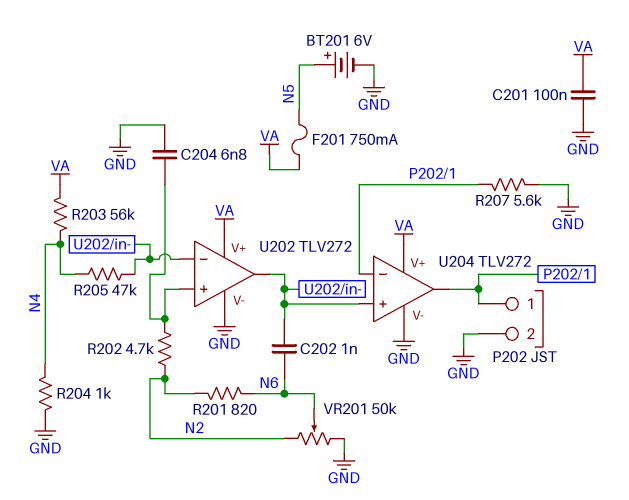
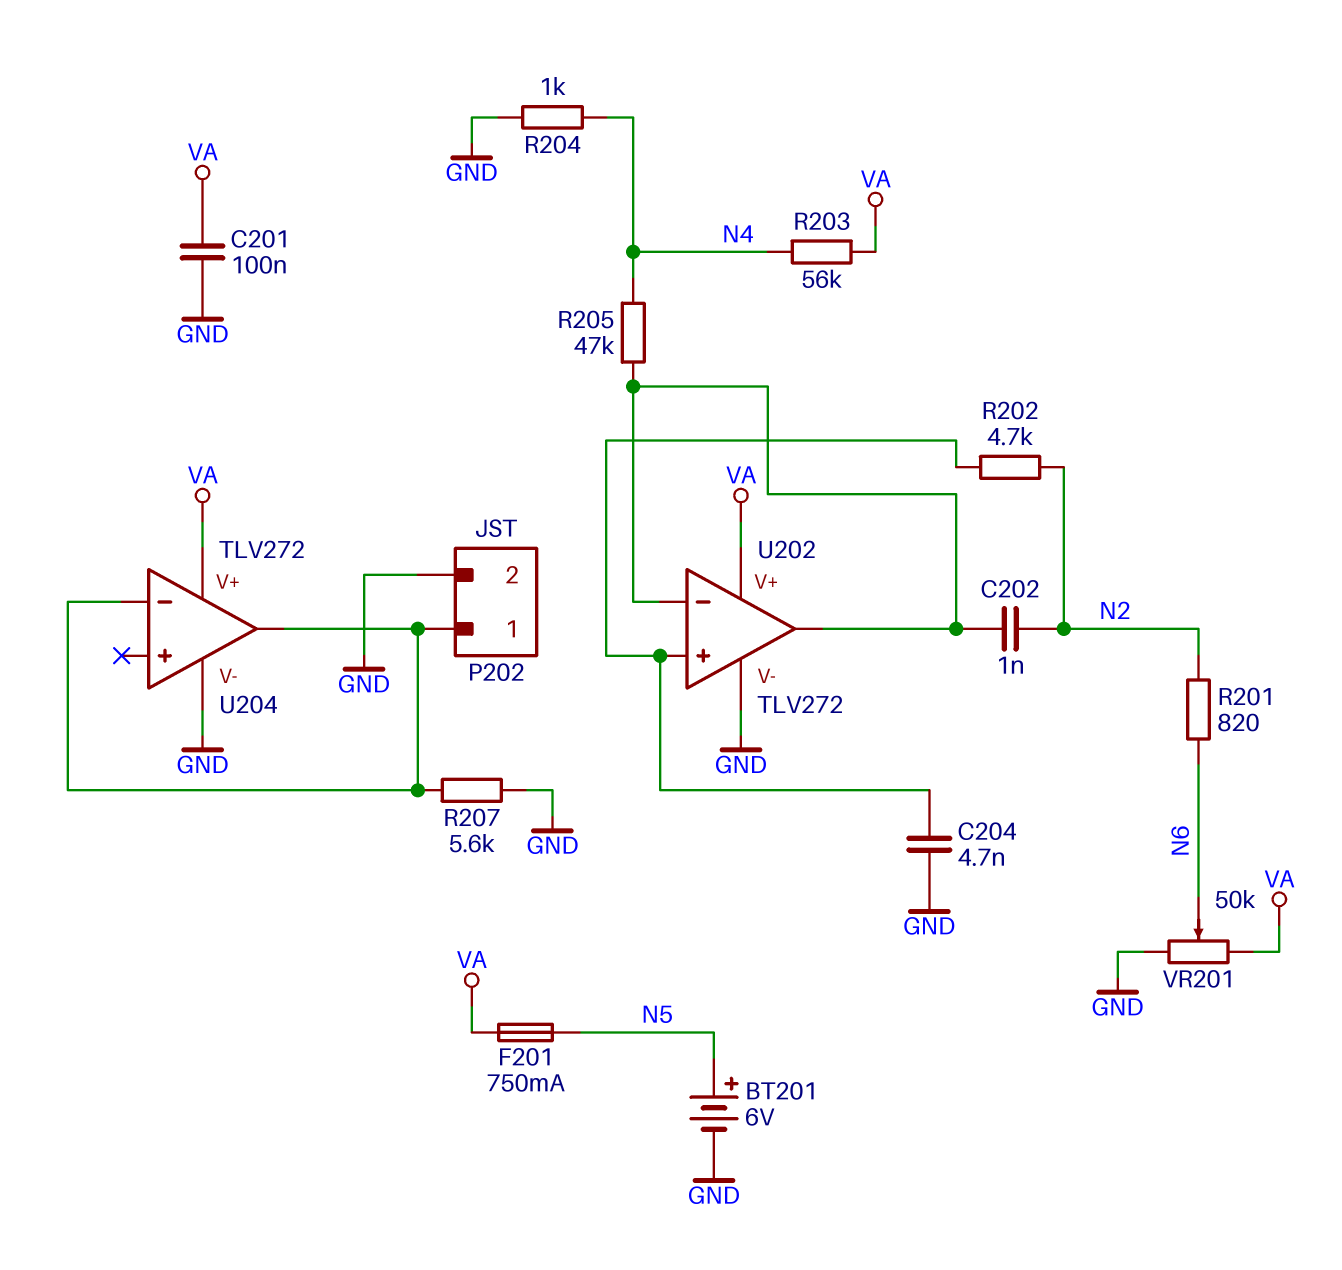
C202: 1nF (N6, U202/in-) -> 1nF (N2, U202/in-)
C204: 6.8nF (GND, U202/in+) -> 4.7nF (GND, U202/in+)
U204 pin in+: U202/in- -> none
VR201: 50k (GND, N2, wiper N6) -> 50k (GND, VA, wiper N6)

